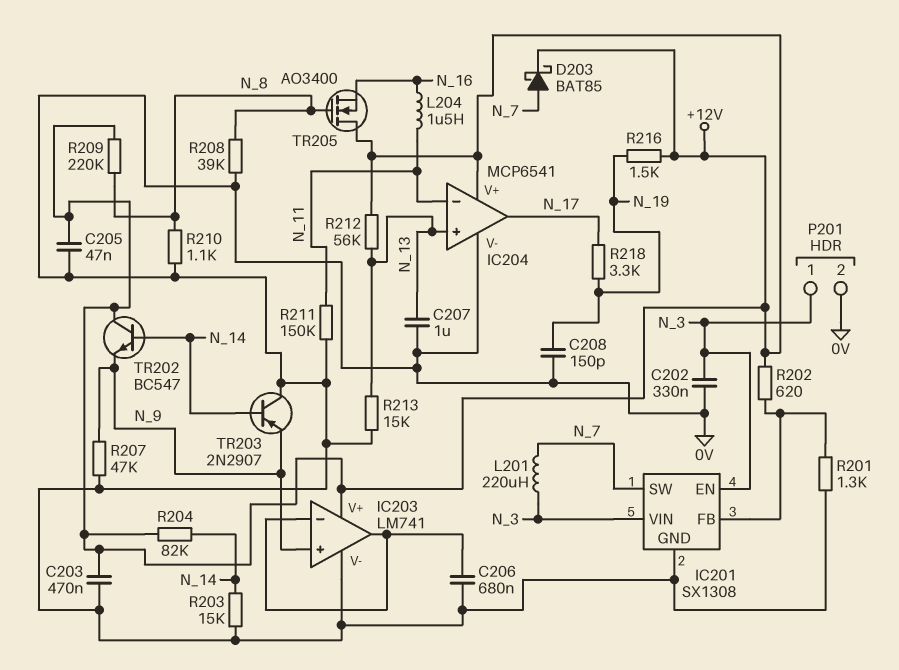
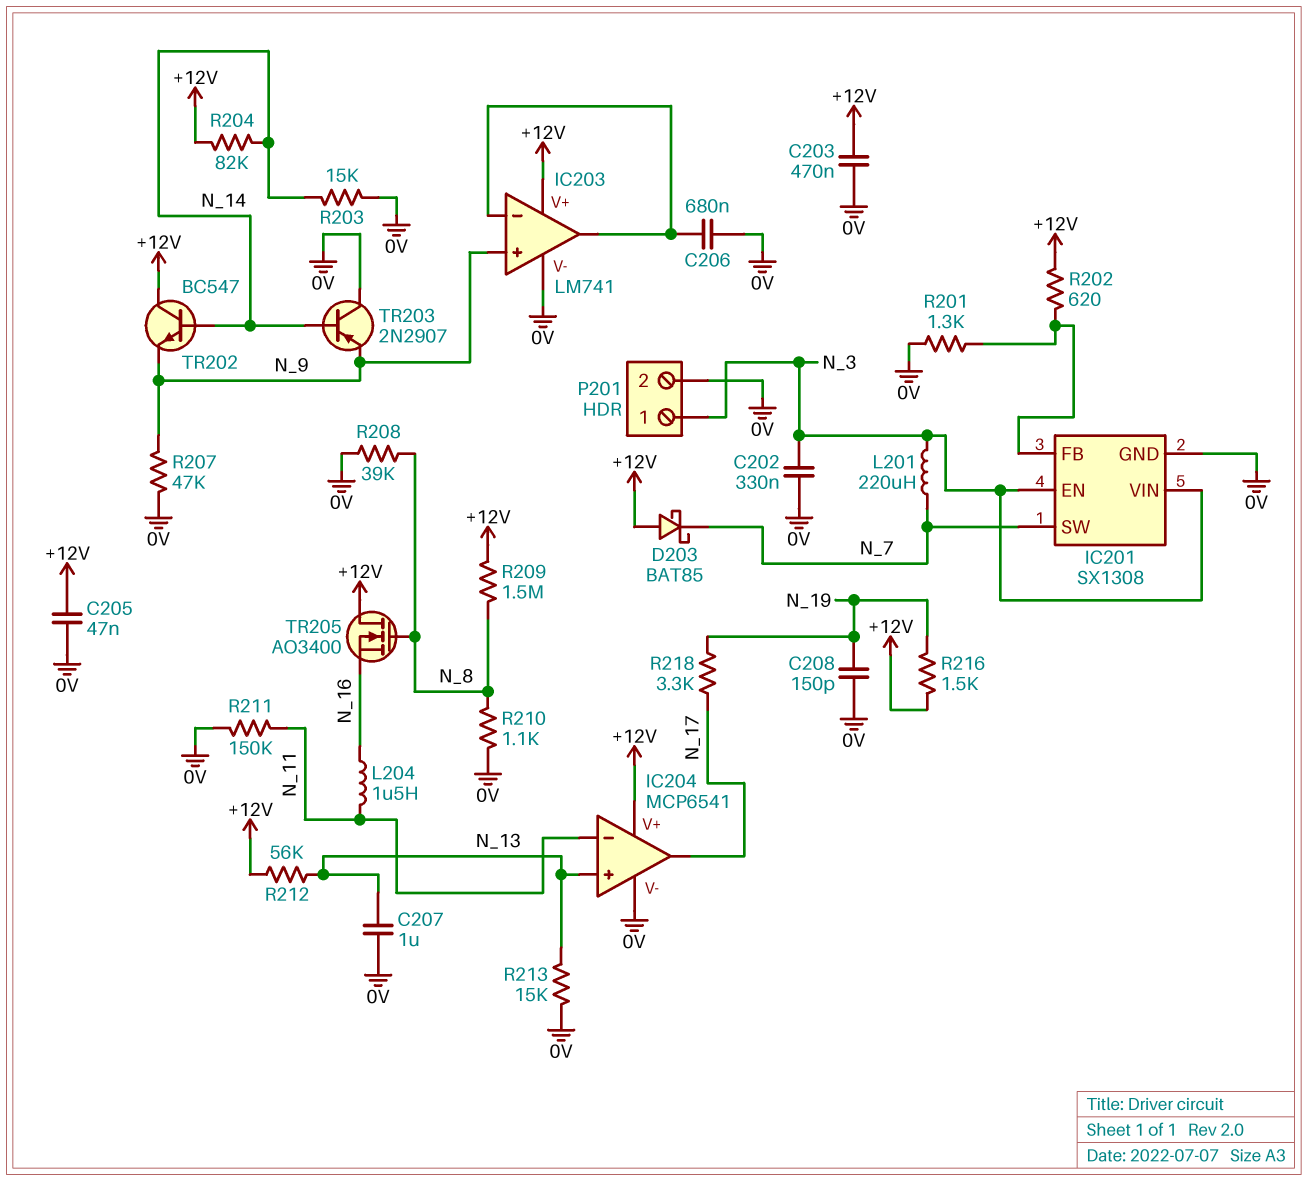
D203: schottky BAT85 (A N_7, K +12V) -> schottky BAT85 (A +12V, K N_7)
R209: 220k (+12V, N_8) -> 1.5M (+12V, N_8)

